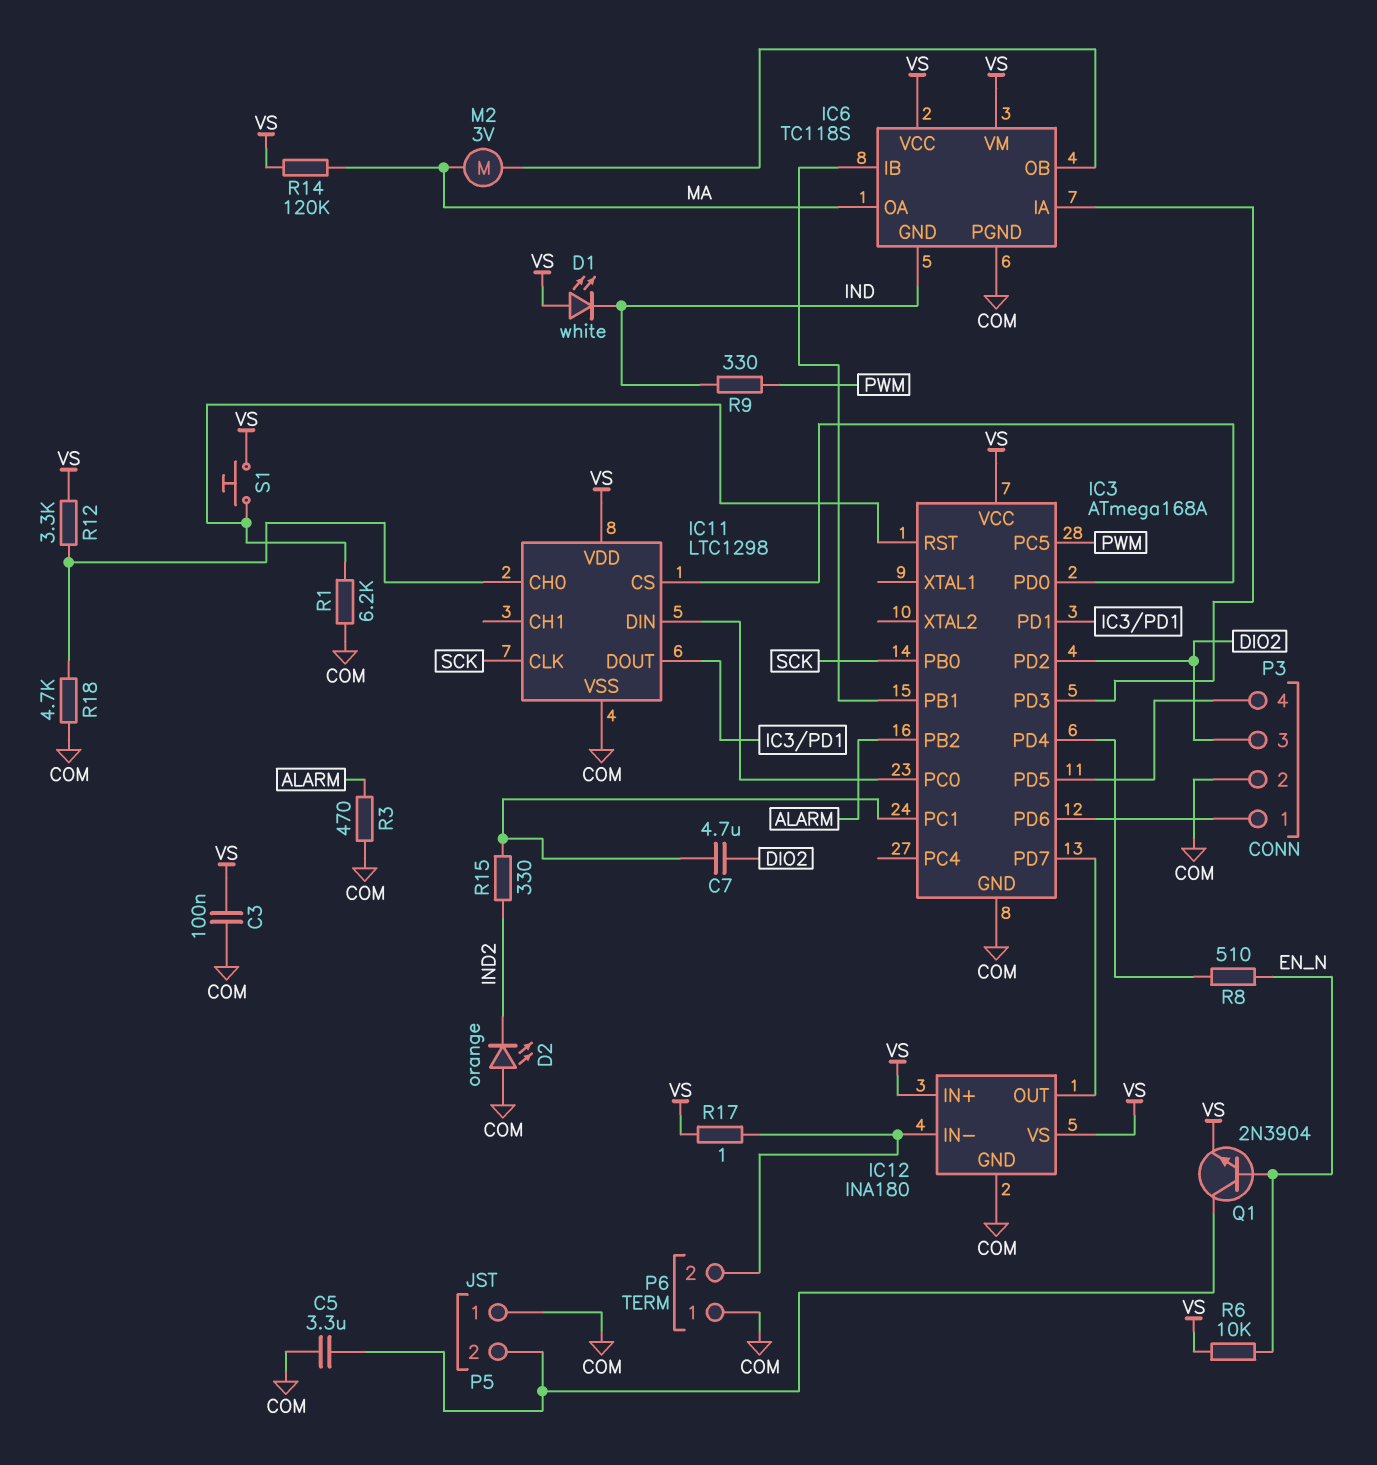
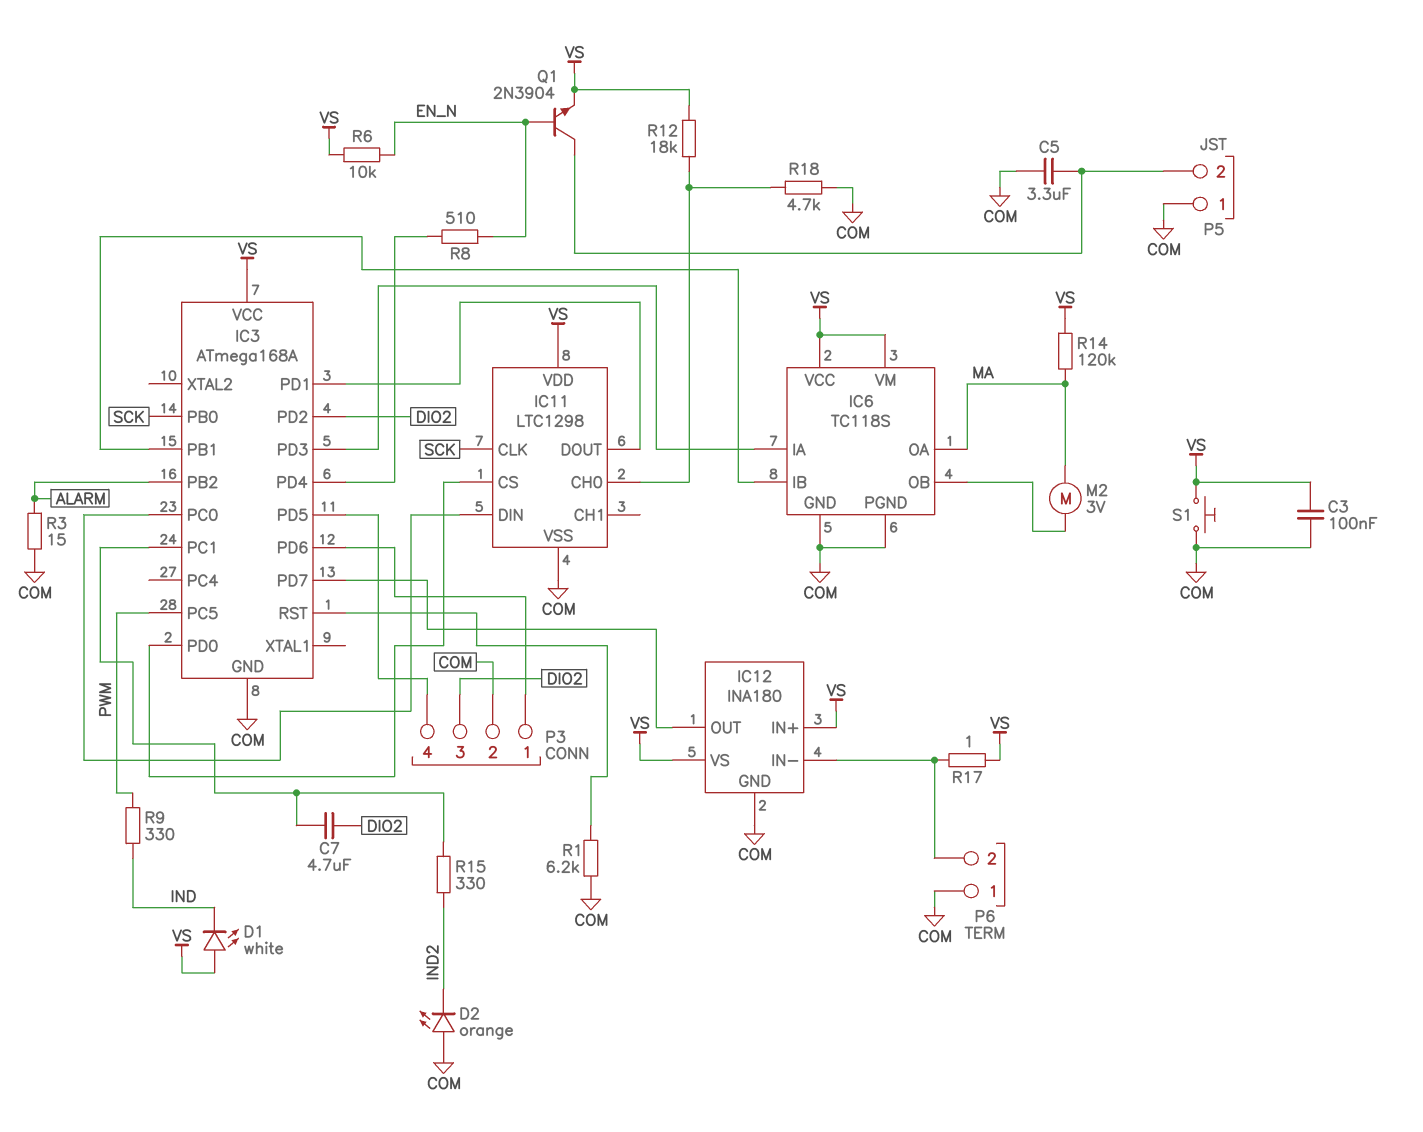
IC6 pin GND: IND -> COM
R3: 470 (ALARM, COM) -> 15 (ALARM, COM)
R12: 3.3k (IC11/CH0, VS) -> 18k (IC11/CH0, VS)
S1: button (IC3/RST, VS) -> button (COM, VS)

